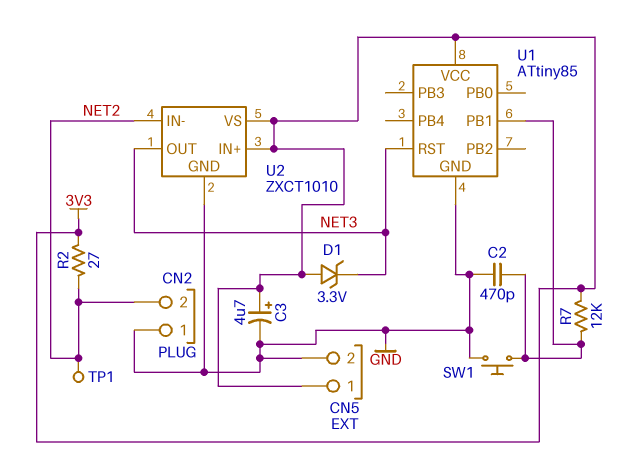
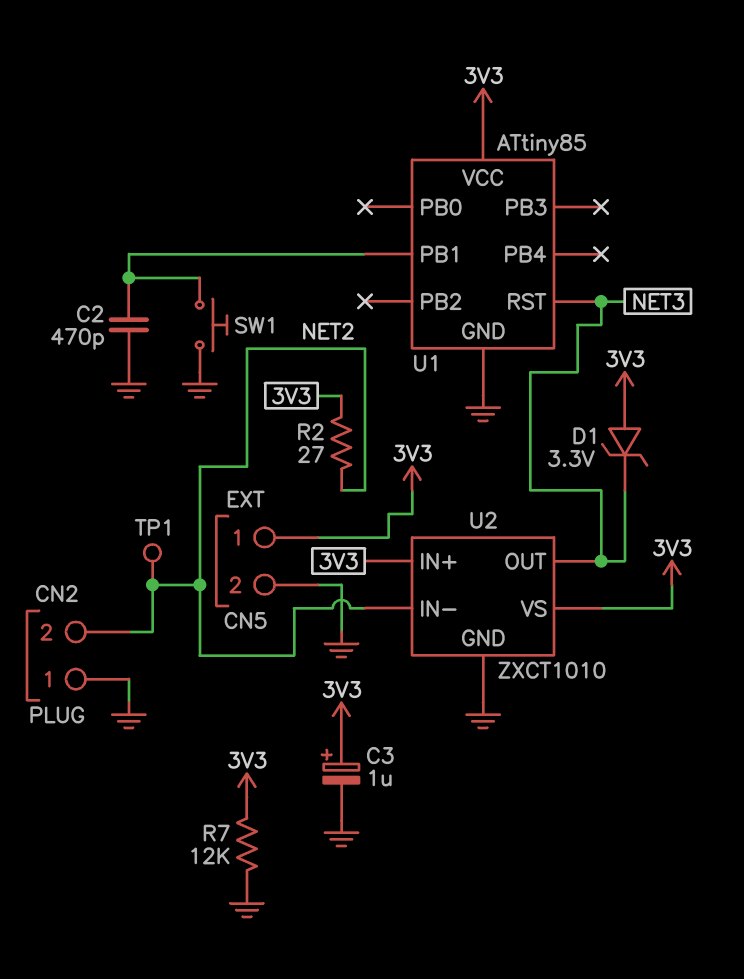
C3: 4.7uF (plus 3V3, minus GND) -> 1uF (plus 3V3, minus GND)
R7: 12k (3V3, U1/PB1) -> 12k (3V3, GND)

